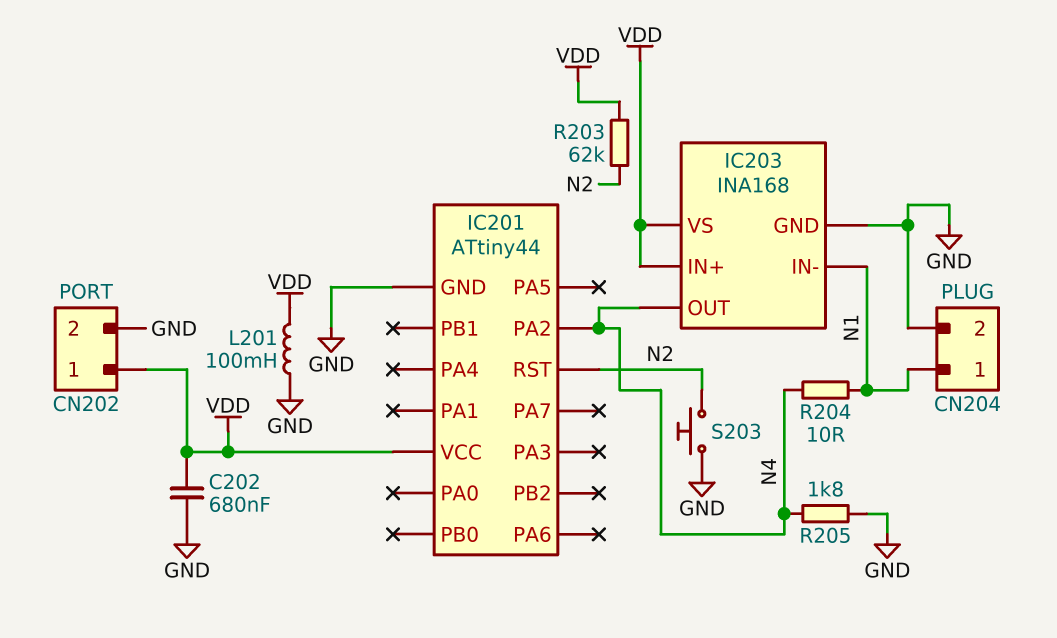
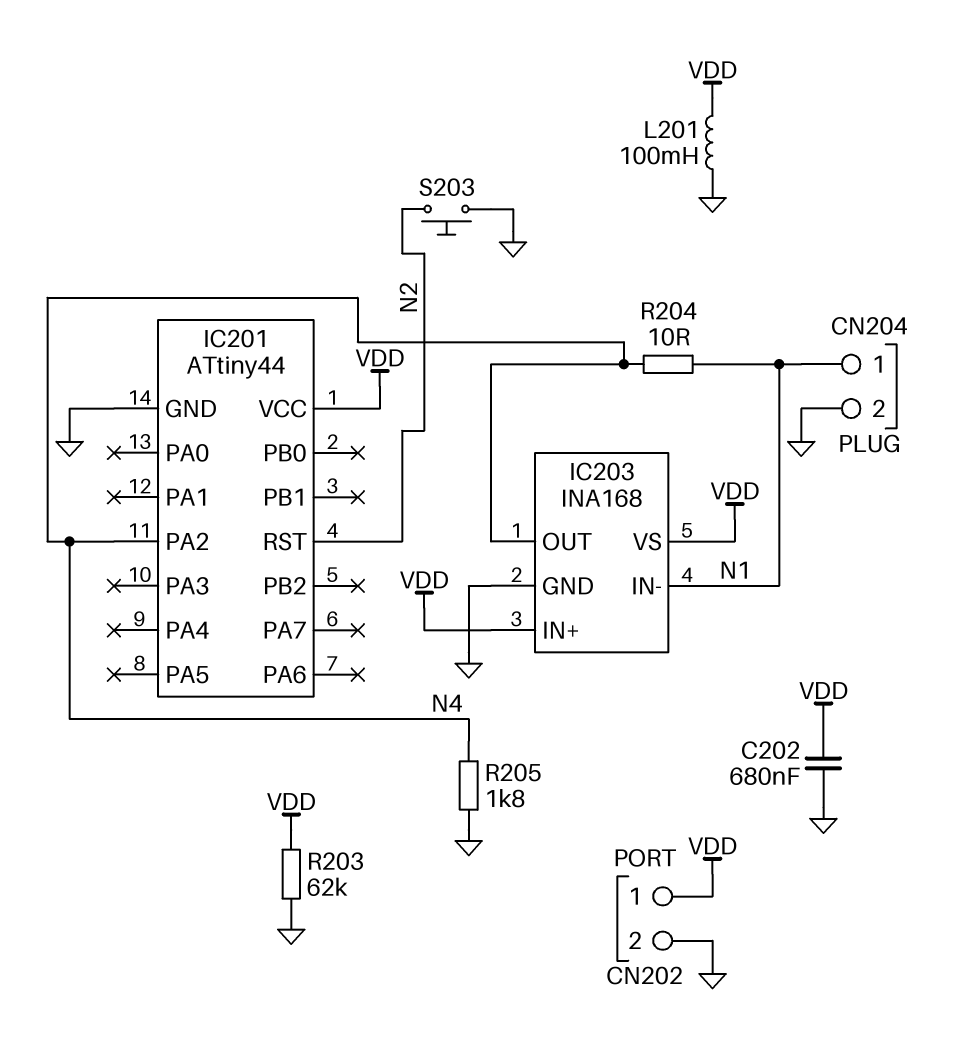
R203: 62k (N2, VDD) -> 62k (GND, VDD)

